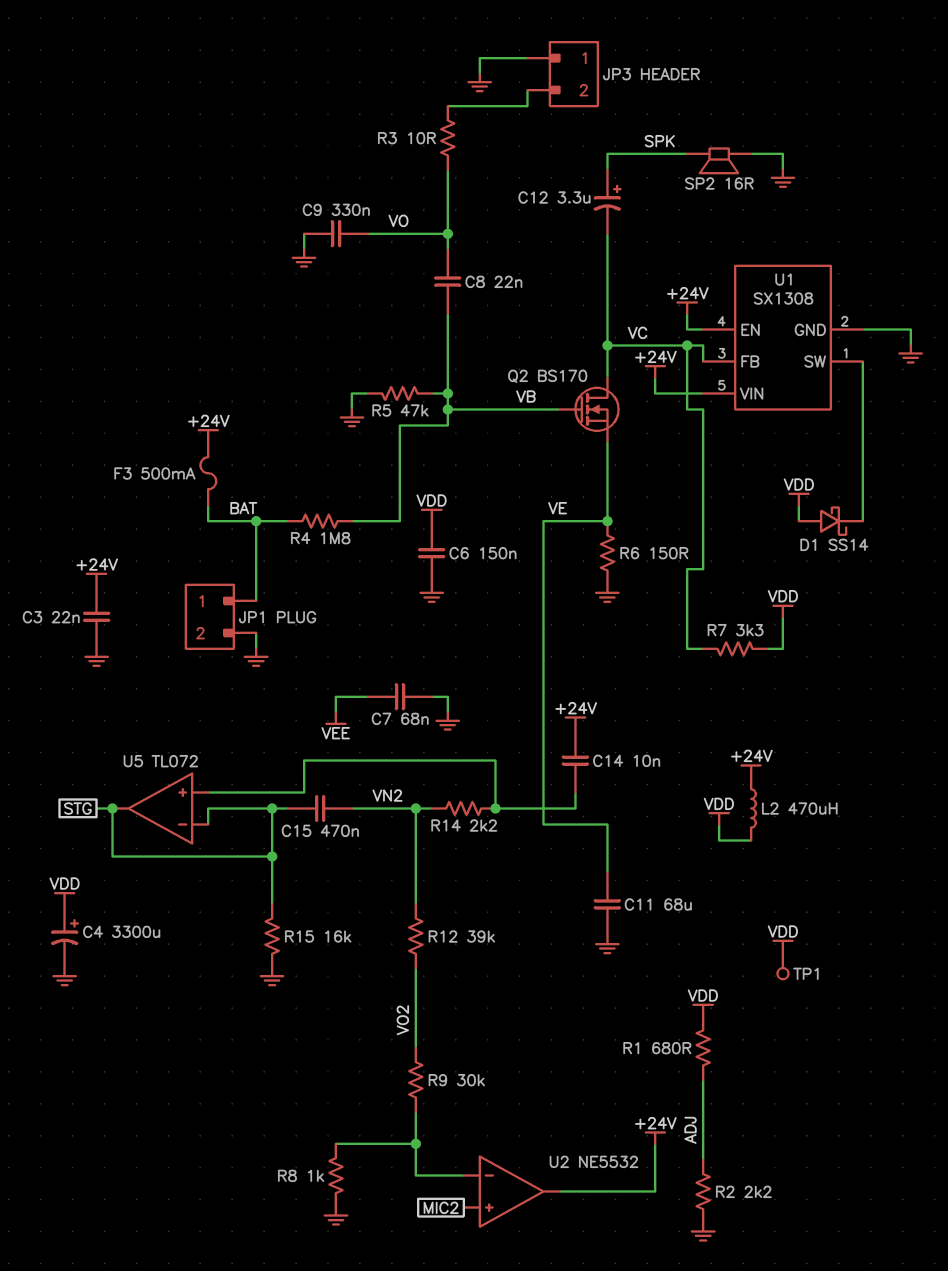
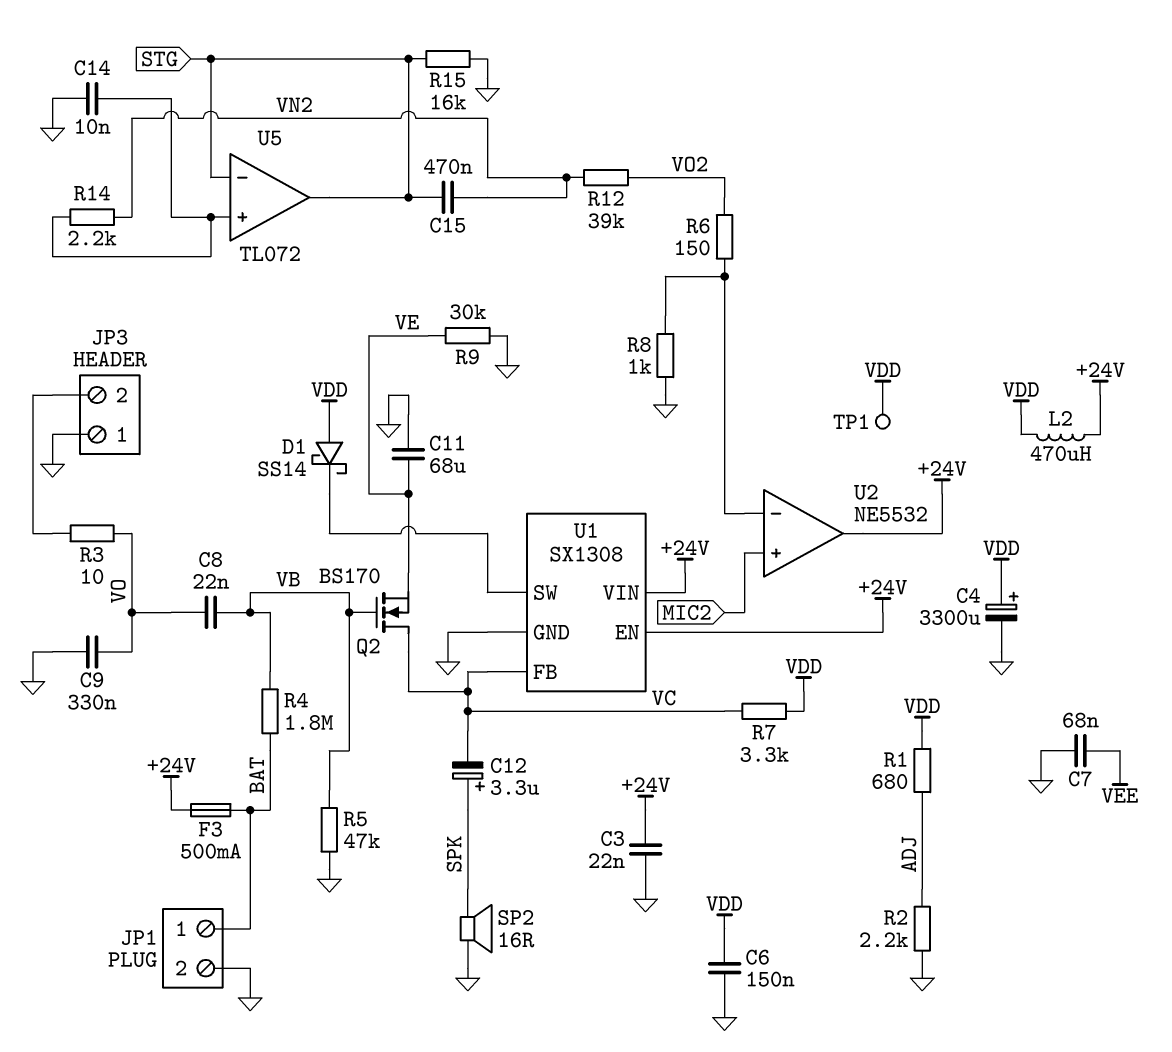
C14: 10nF (+24V, U5/in+) -> 10nF (GND, U5/in+)
R6: 150 (GND, VE) -> 150 (U2/in-, VO2)
R9: 30k (U2/in-, VO2) -> 30k (GND, VE)

